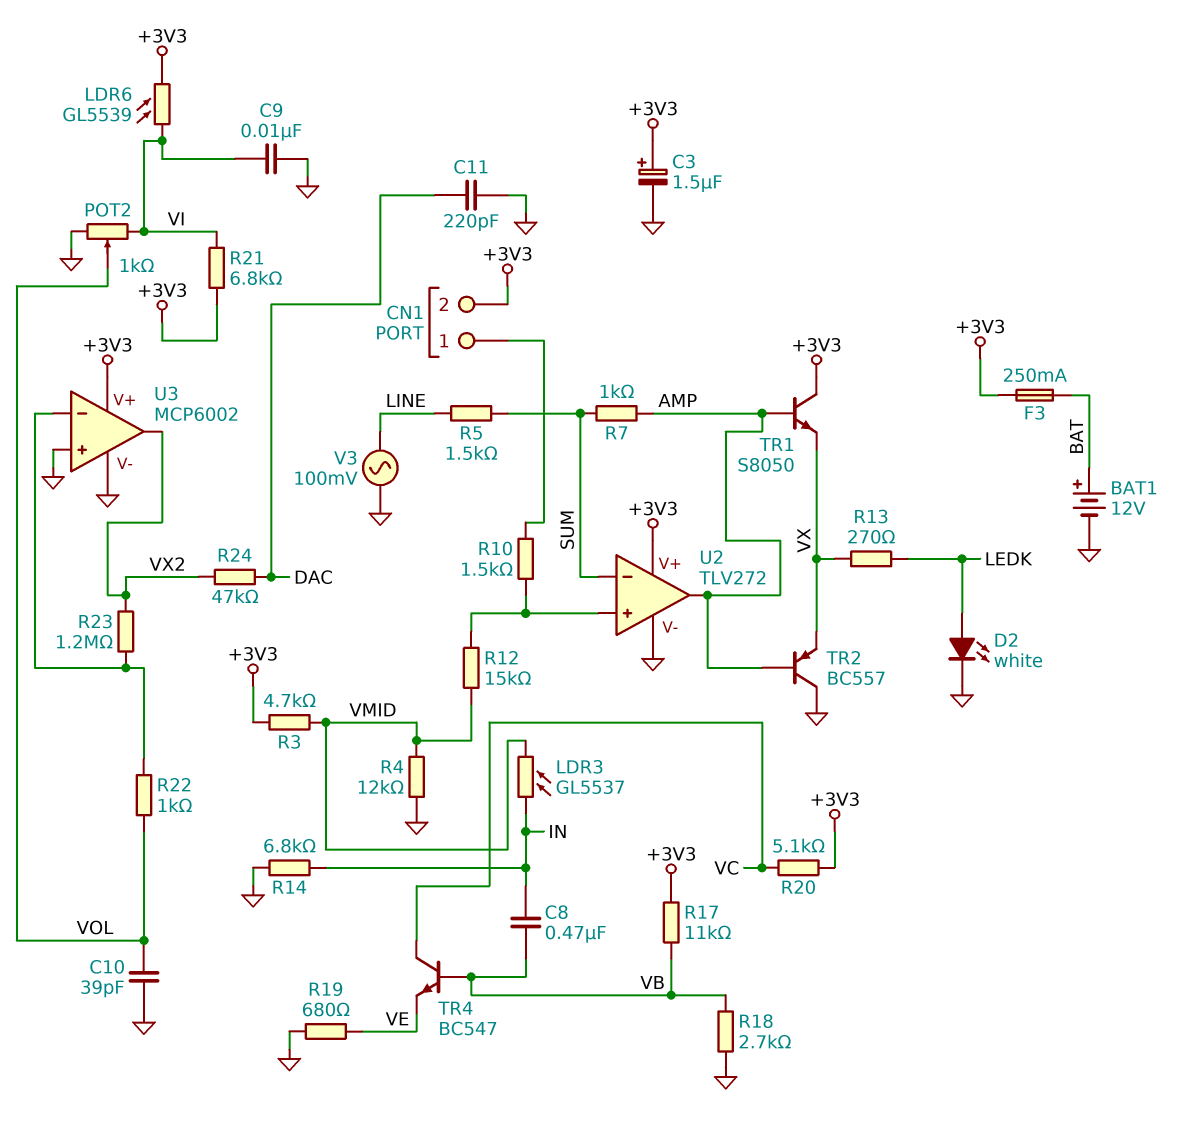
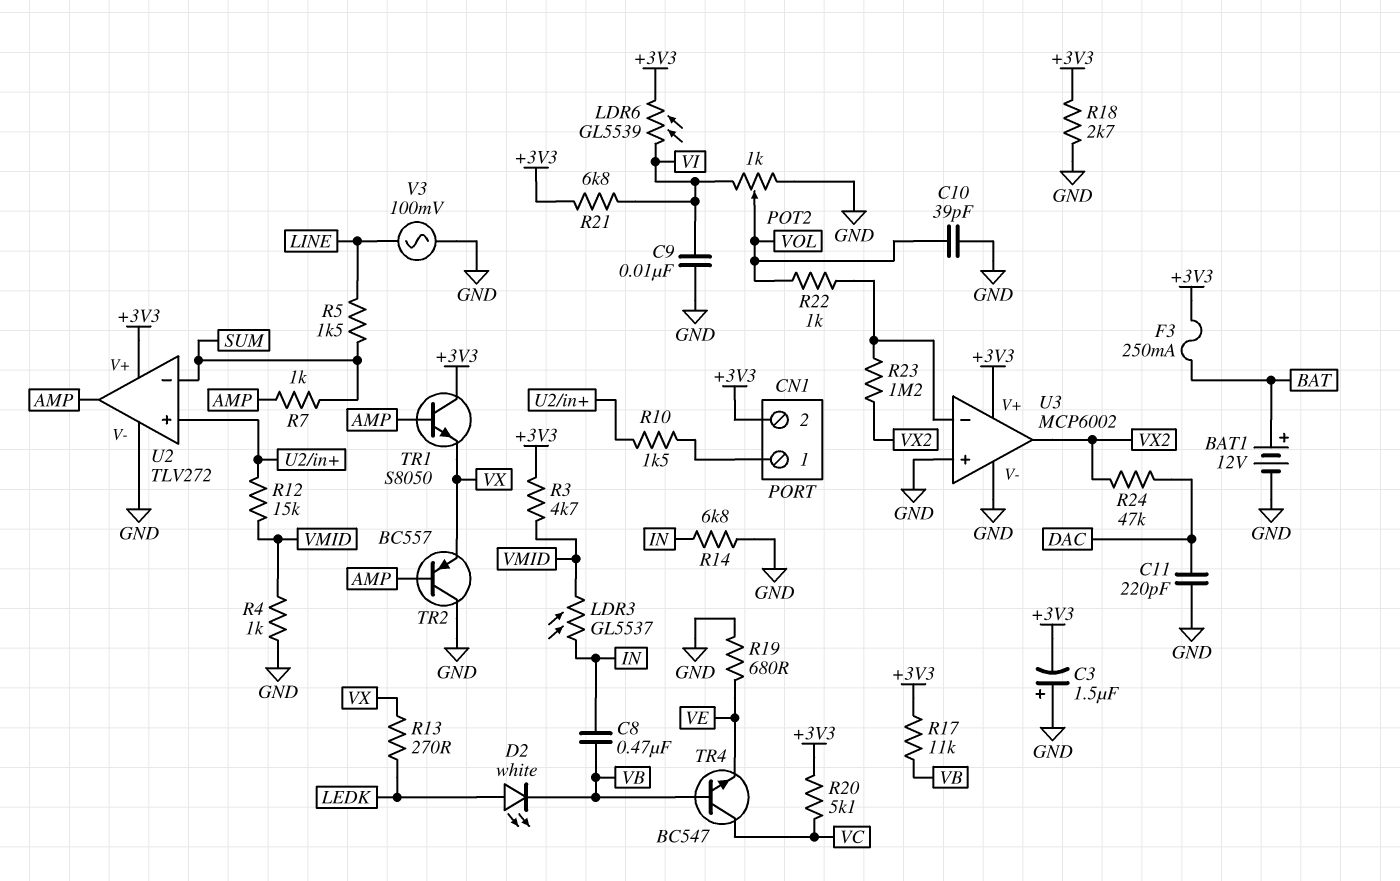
C3: 1.5uF (plus +3V3, minus GND) -> 1.5uF (plus GND, minus +3V3)
D2: LED white (A LEDK, K GND) -> LED white (A LEDK, K VB)
R4: 12k (GND, VMID) -> 1k (GND, VMID)
R18: 2.7k (GND, VB) -> 2.7k (+3V3, GND)

